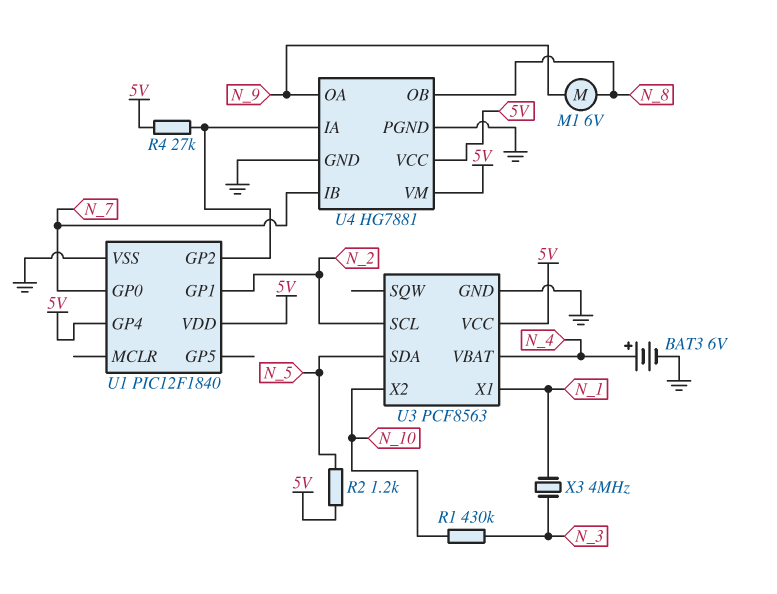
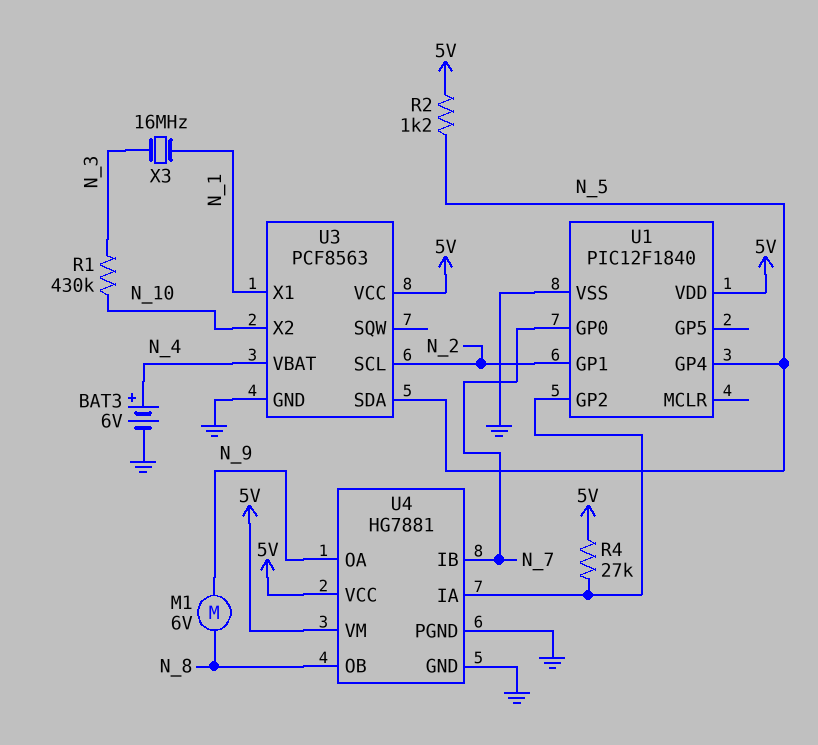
U1 pin GP4: 5V -> N_5
X3: 4MHz (N_1, N_3) -> 16MHz (N_1, N_3)

